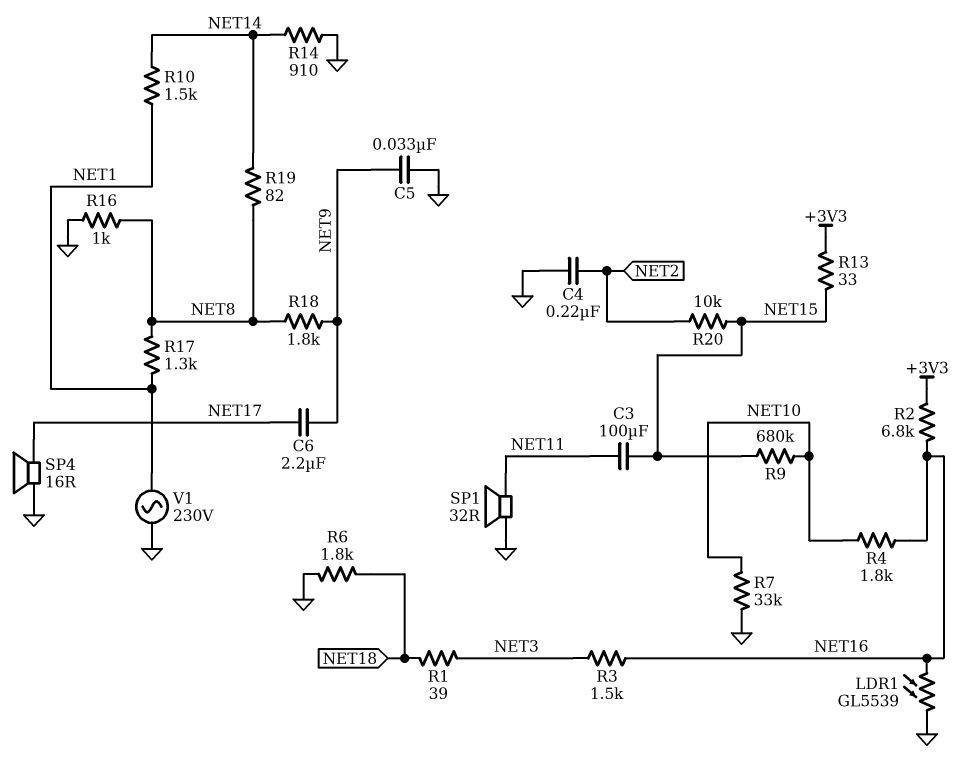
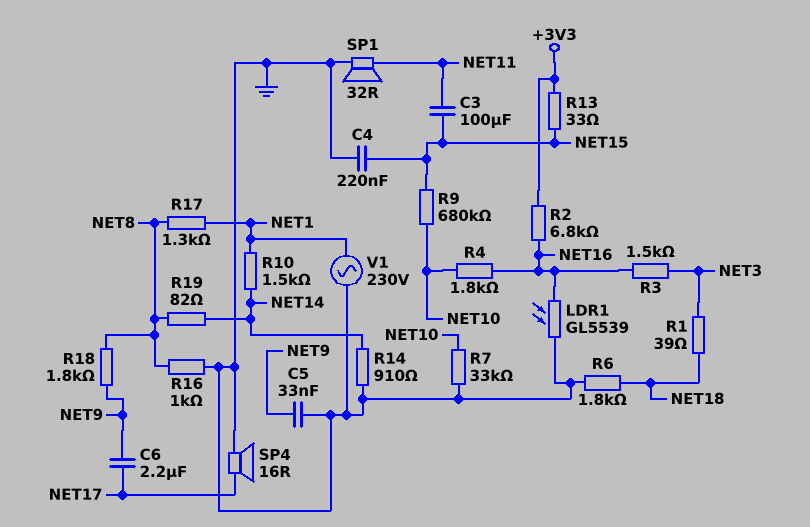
C4: 220nF (GND, NET2) -> 220nF (GND, NET15)
R20: 10k (NET2, NET15) -> none

